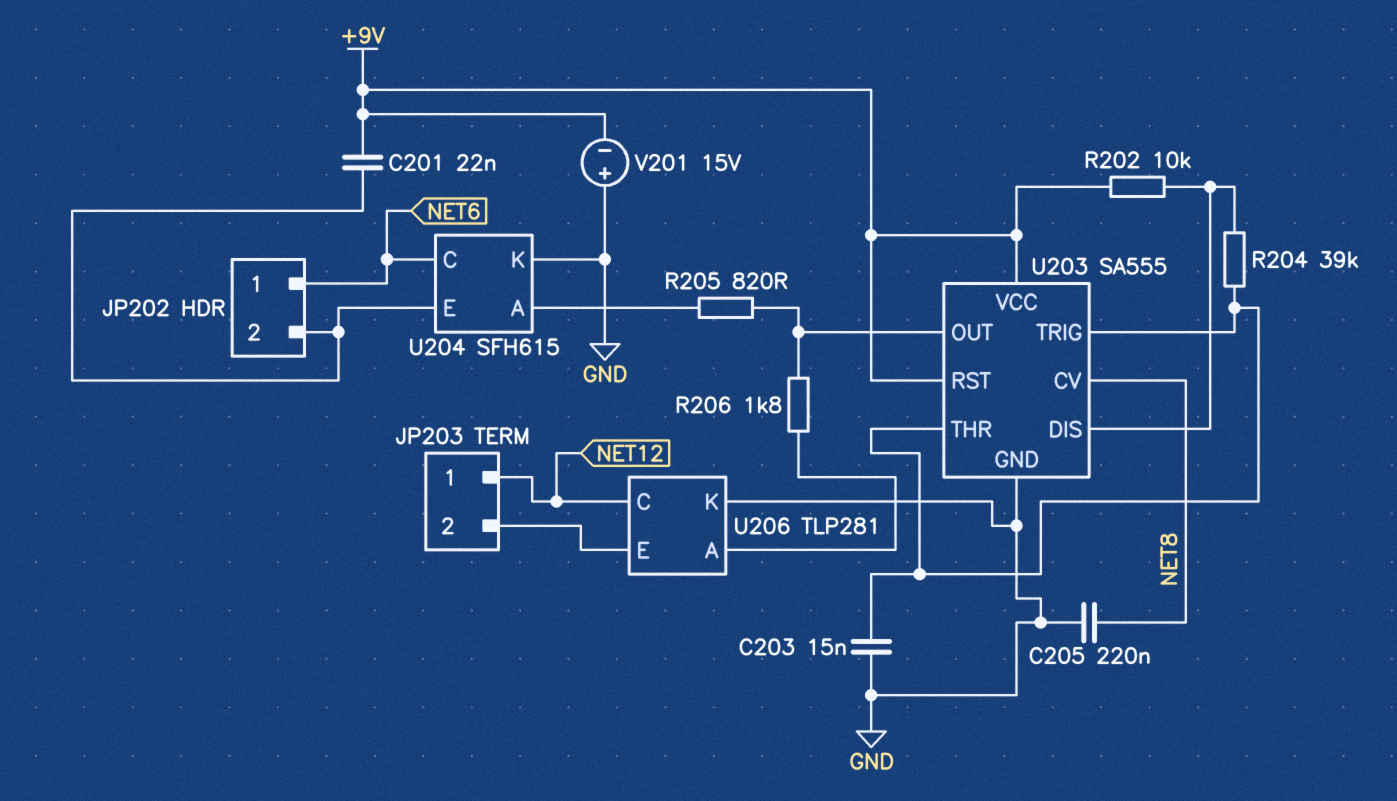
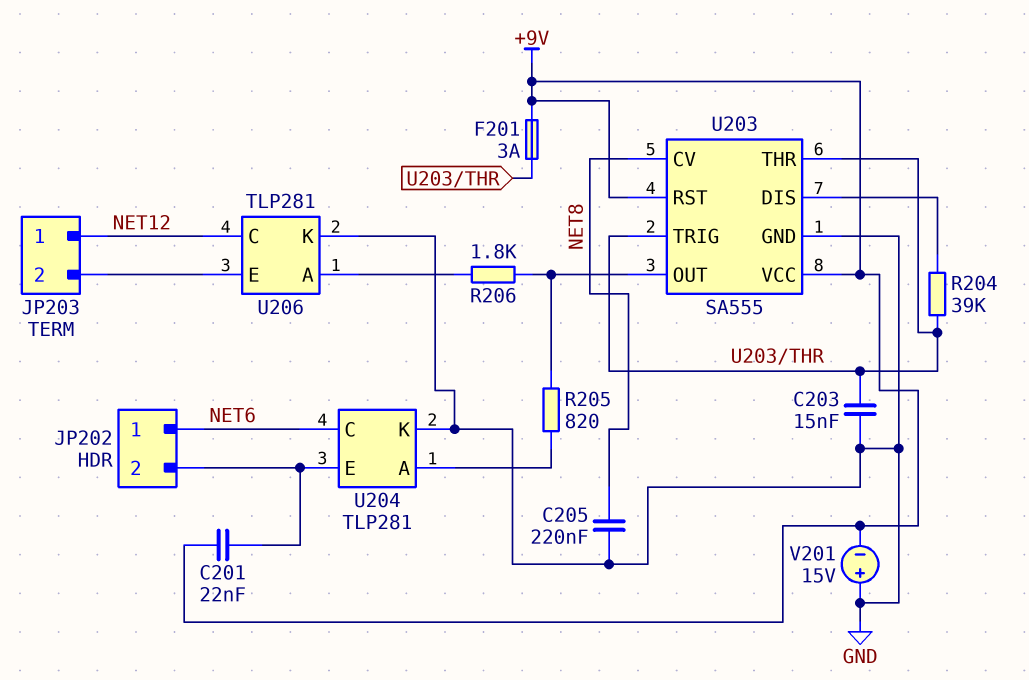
F201: none -> 3A (+9V, U203/THR)
R202: 10k (+9V, U203/DIS) -> none
U204: SFH615 -> TLP281

